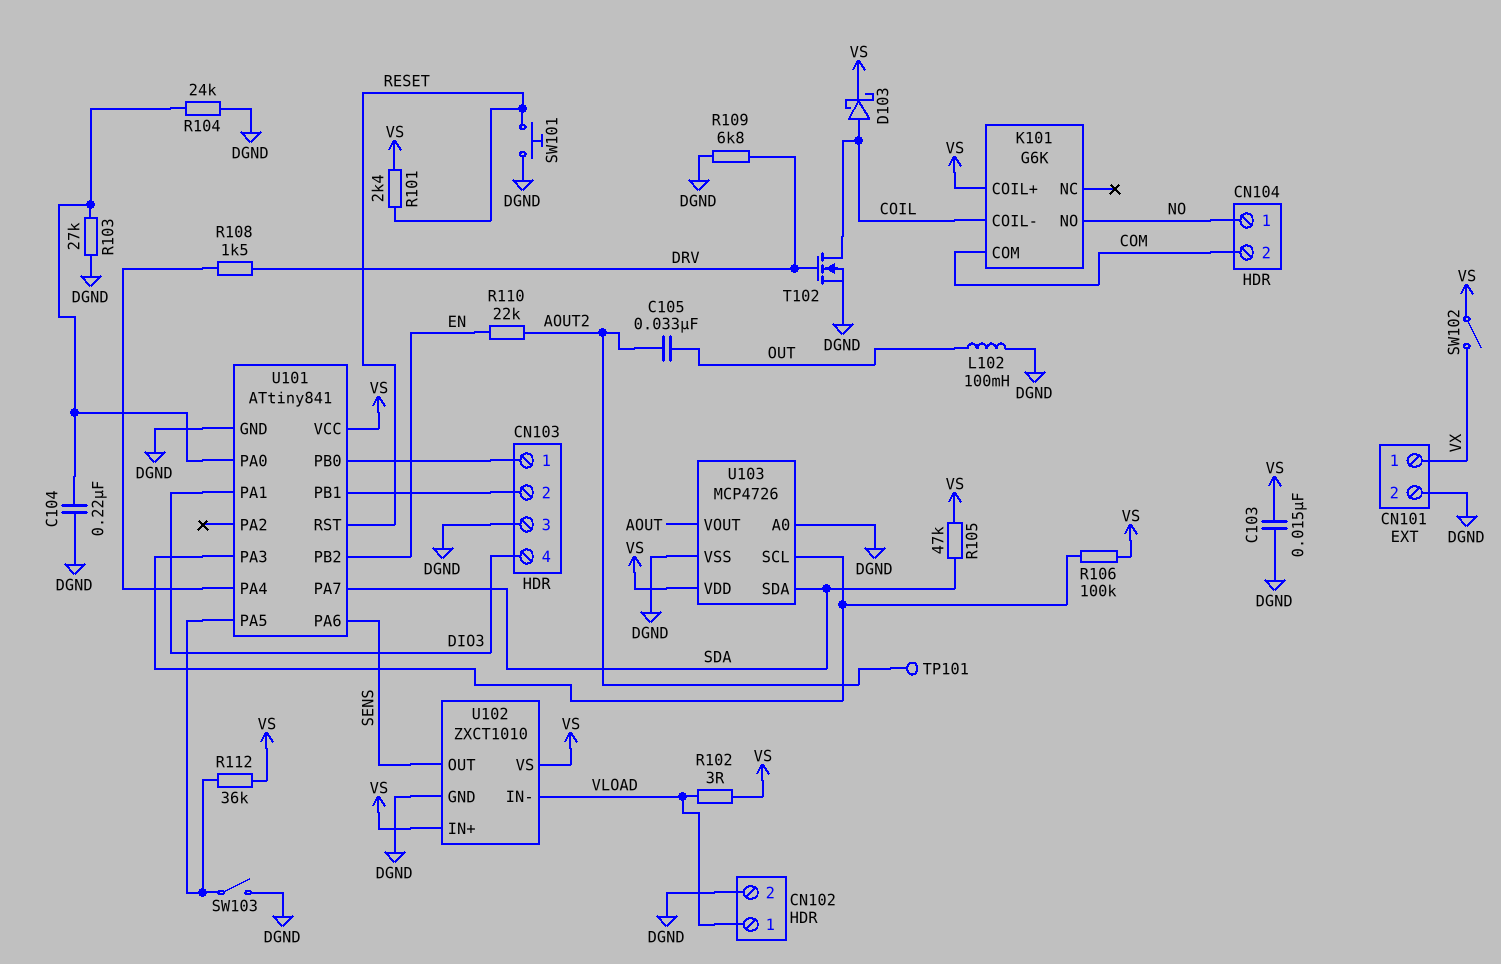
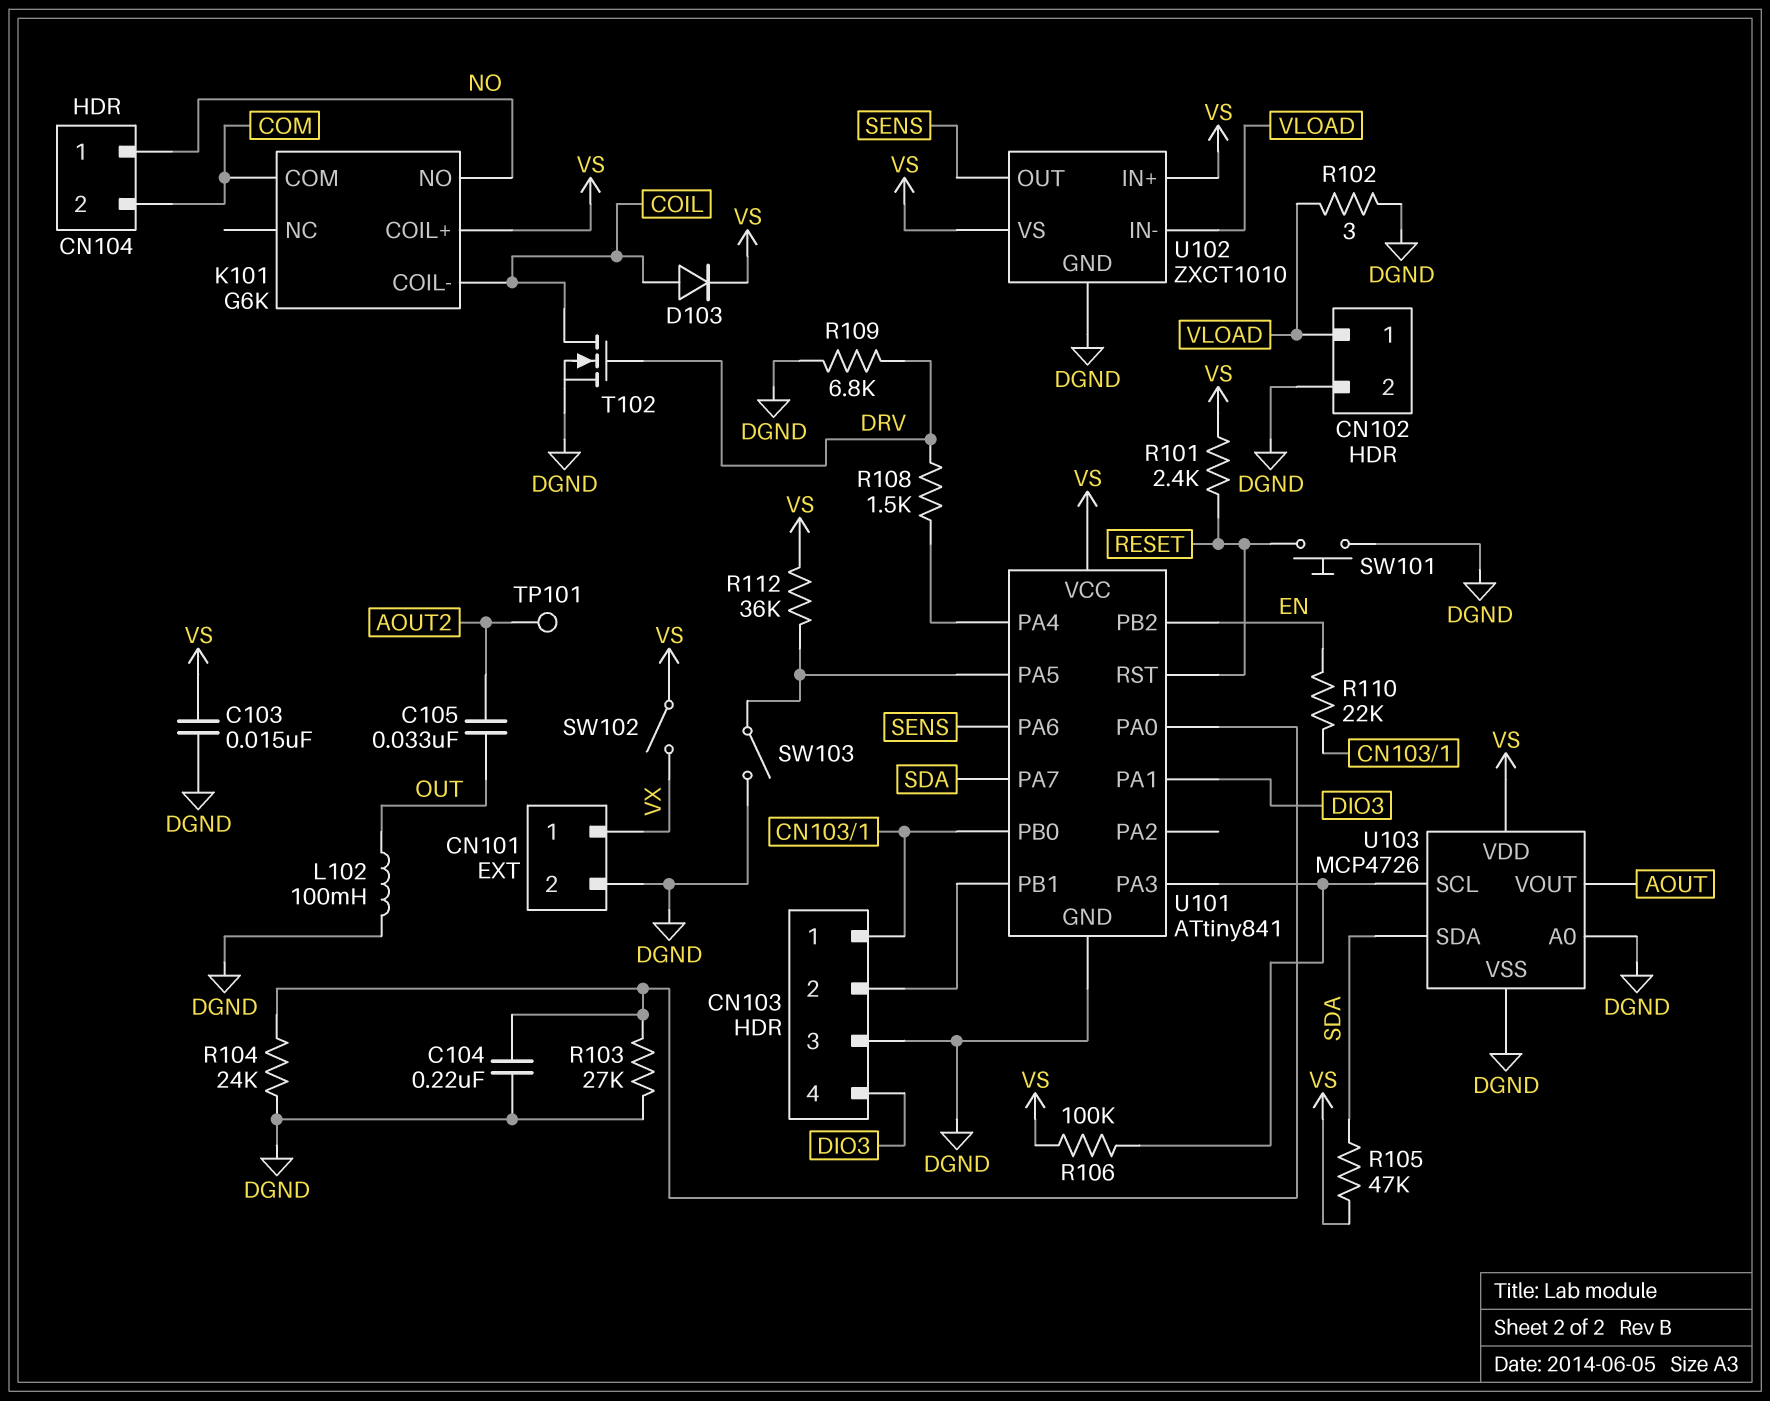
D103: schottky (A COIL, K VS) -> diode (A COIL, K VS)
R102: 3 (VLOAD, VS) -> 3 (DGND, VLOAD)
R110: 22k (AOUT2, EN) -> 22k (CN103/1, EN)

